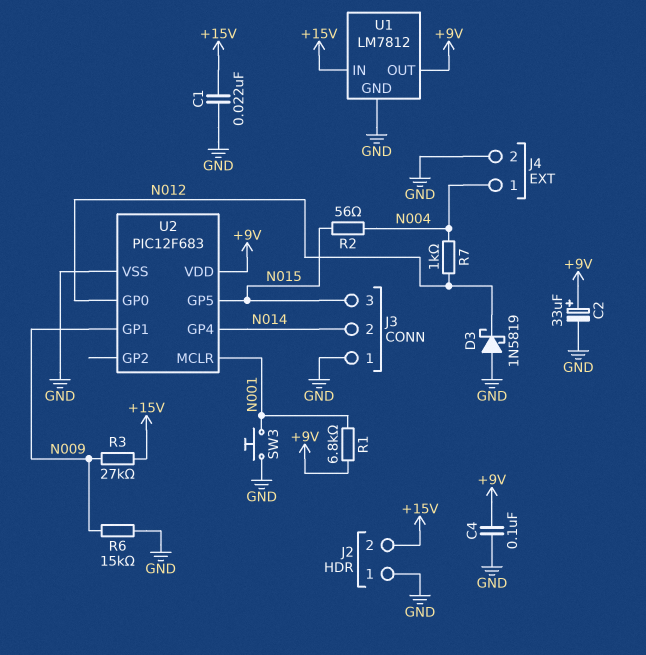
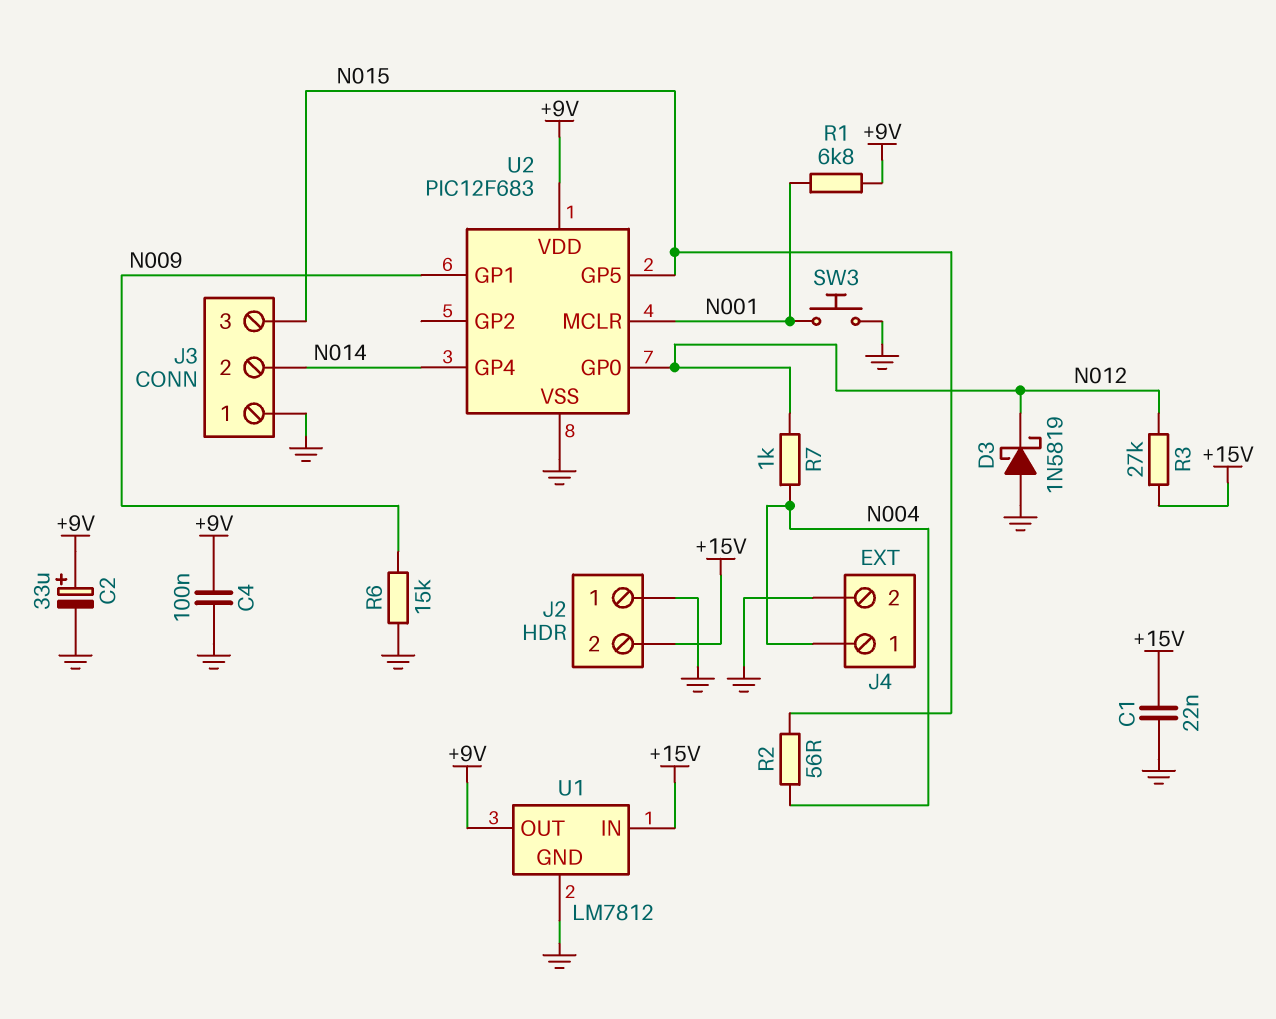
R3: 27k (+15V, N009) -> 27k (+15V, N012)

